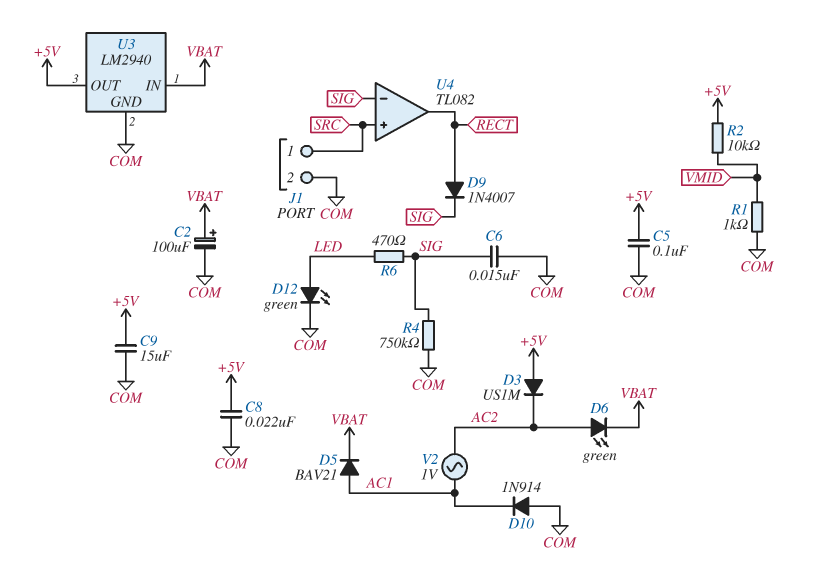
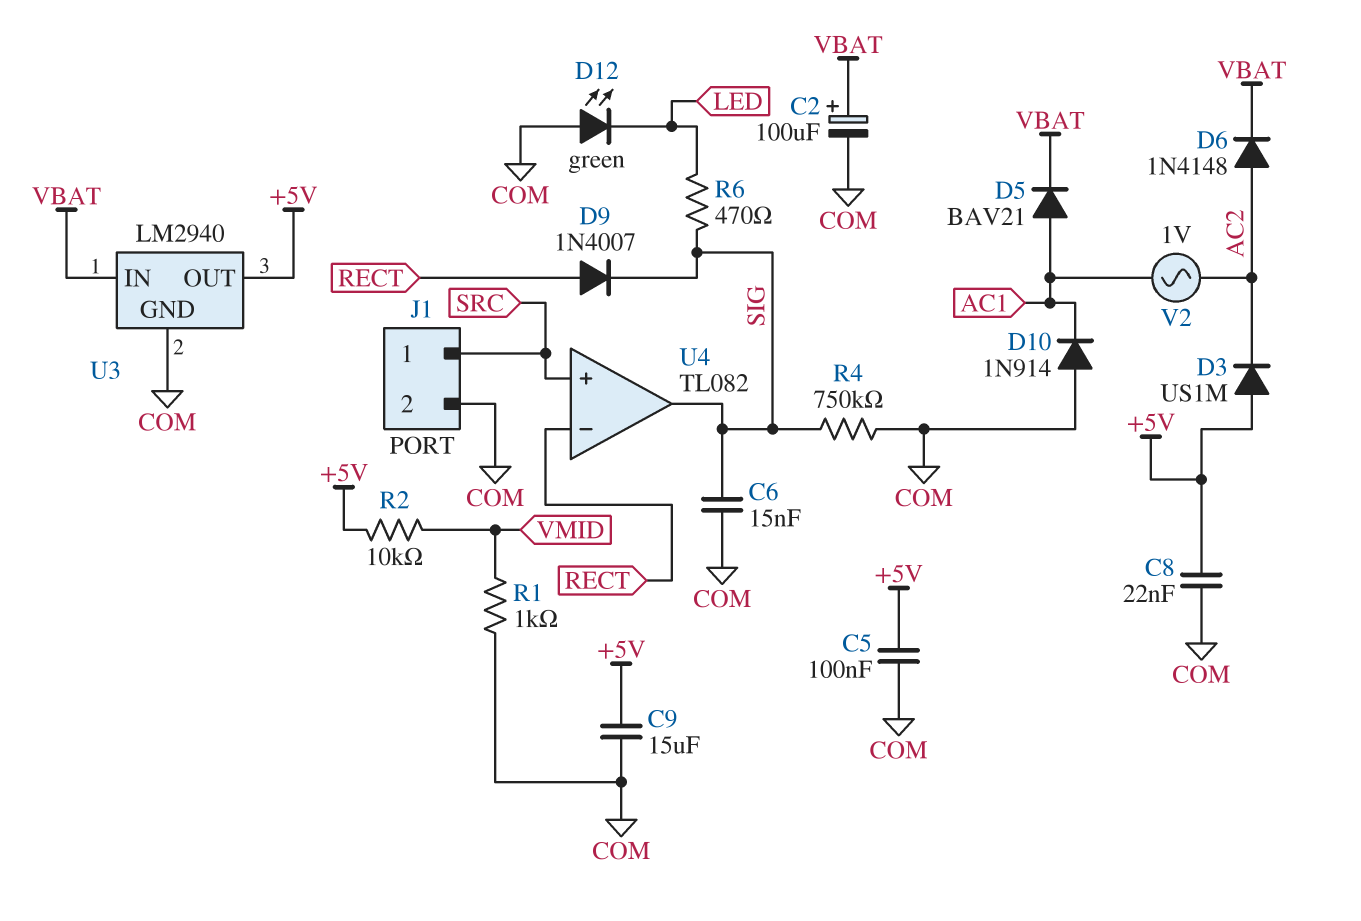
D6: LED green (A AC2, K VBAT) -> diode 1N4148 (A AC2, K VBAT)
D12: LED green (A LED, K COM) -> LED green (A COM, K LED)
U4 pin in-: SIG -> RECT
U4 pin out: RECT -> SIG

